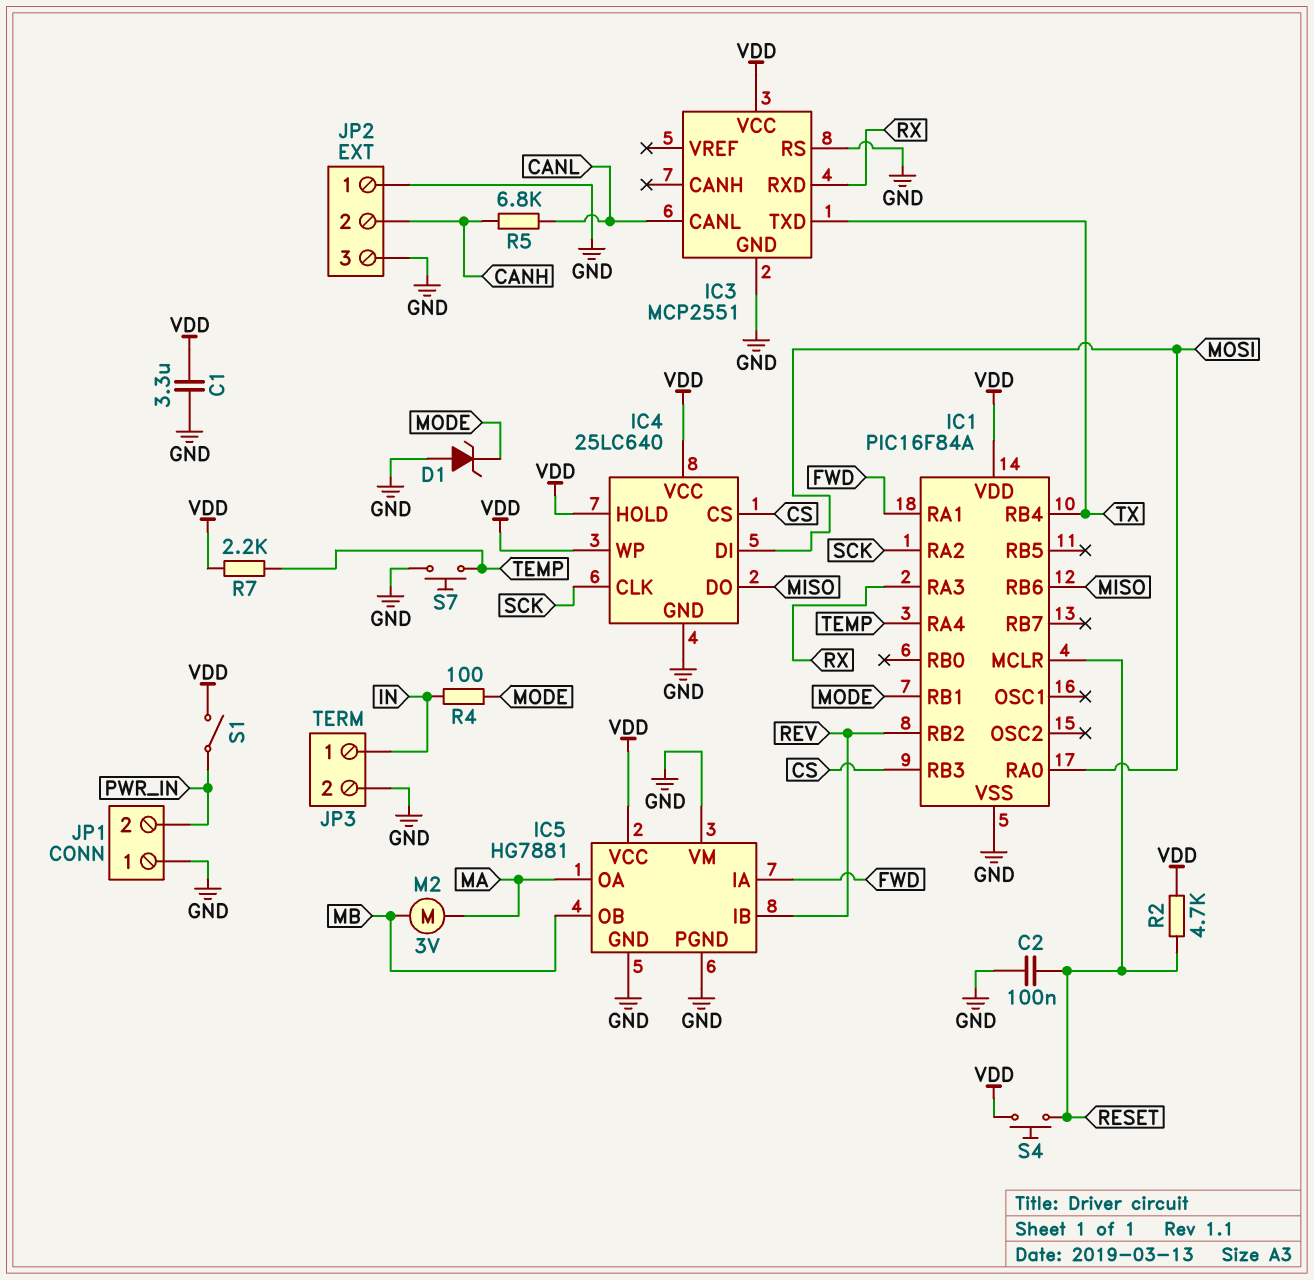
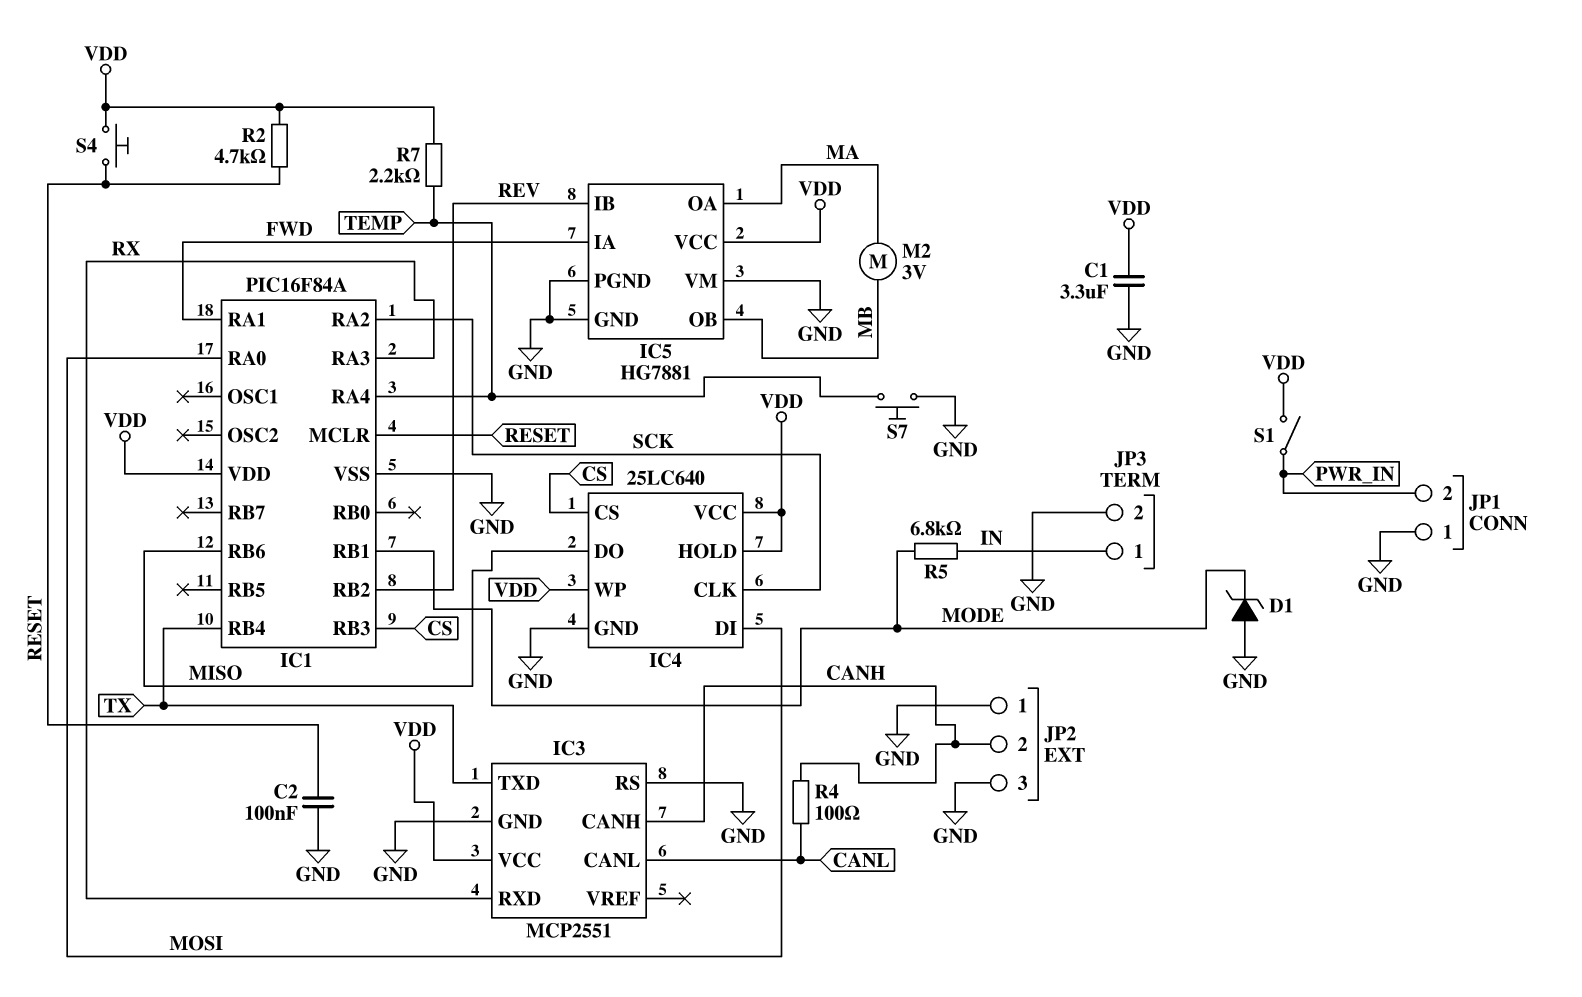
IC3 pin CANH: none -> CANH
R4: 100 (IN, MODE) -> 100 (CANH, CANL)
R5: 6.8k (CANH, CANL) -> 6.8k (IN, MODE)

